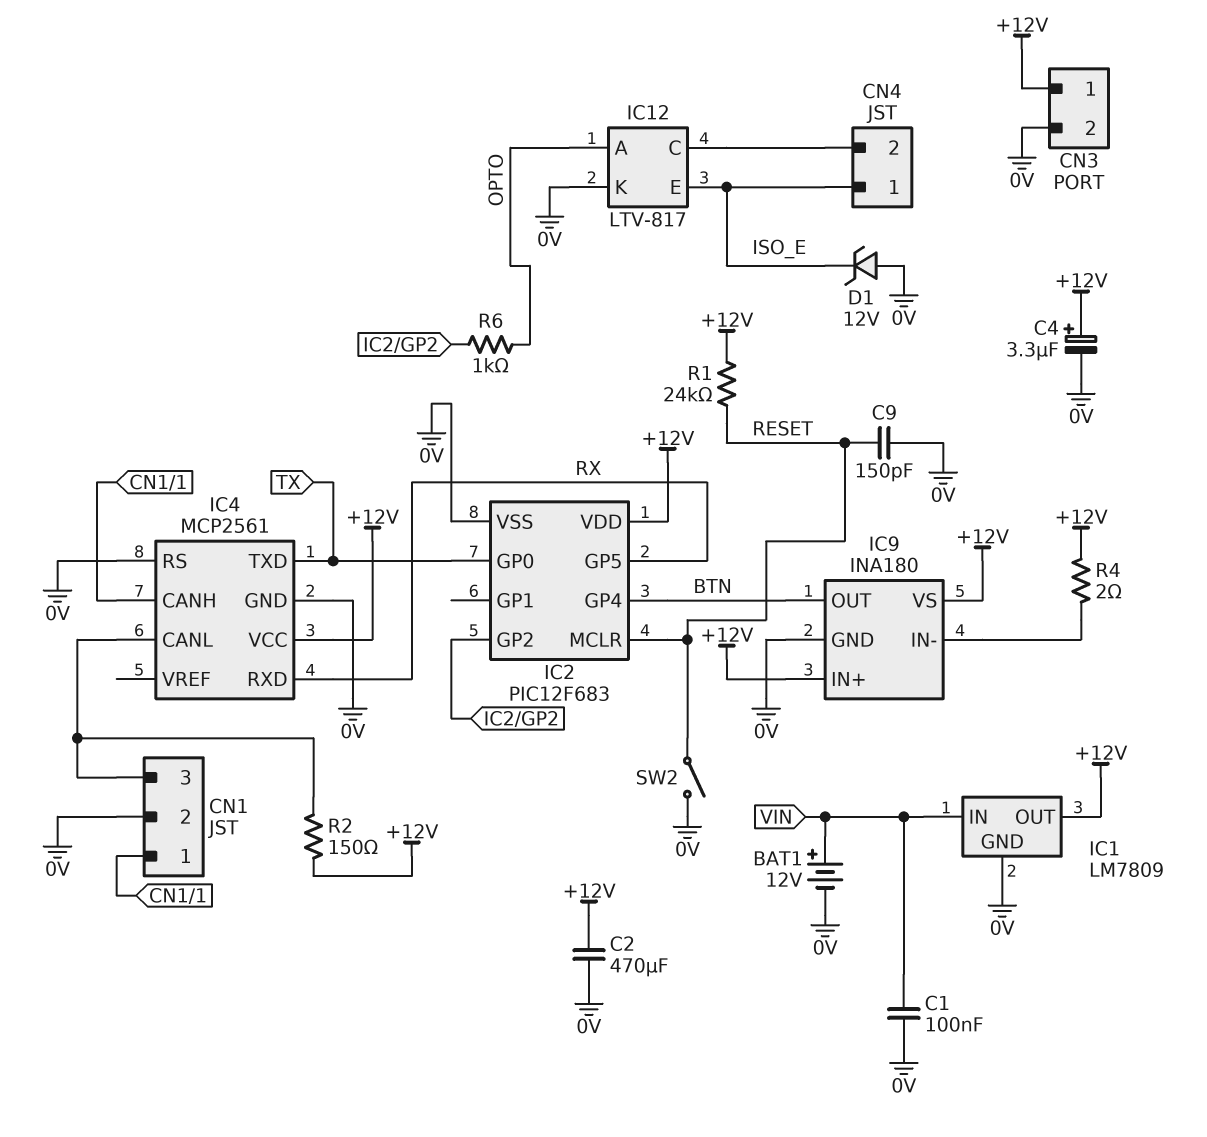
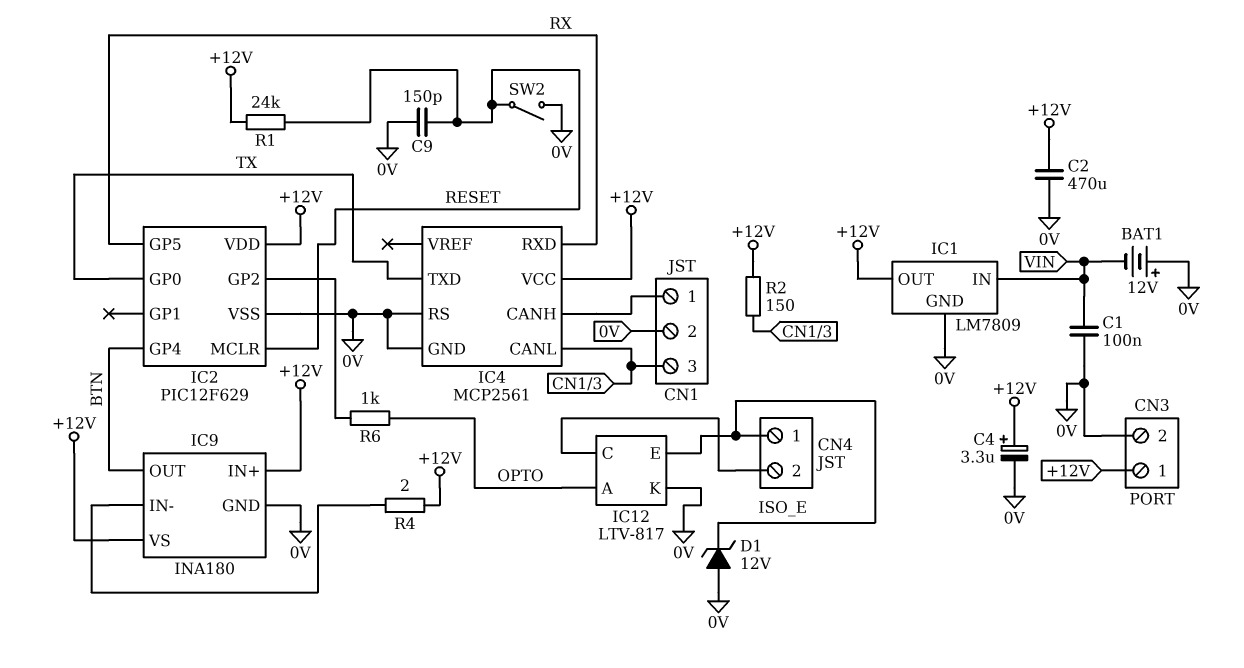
BAT1: 12V (plus VIN, minus 0V) -> 12V (plus 0V, minus VIN)
IC2: PIC12F683 -> PIC12F629

